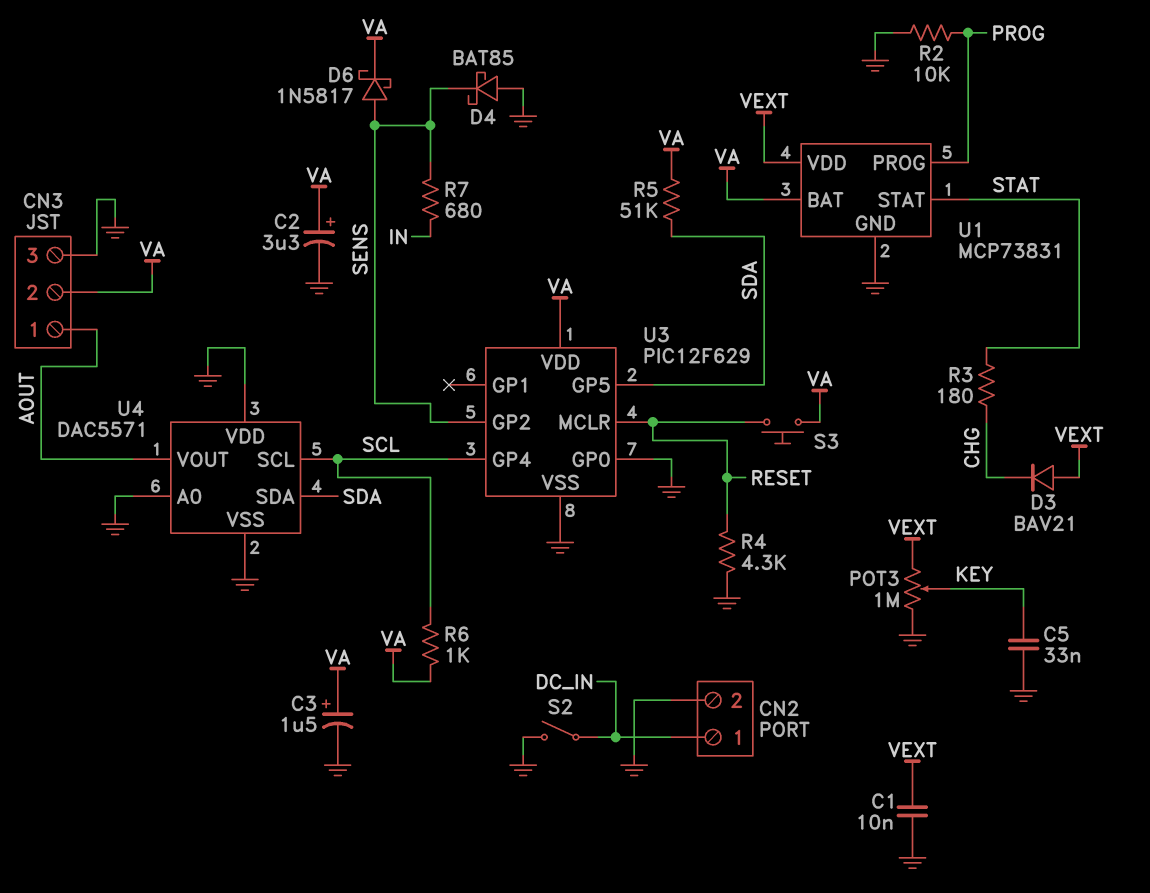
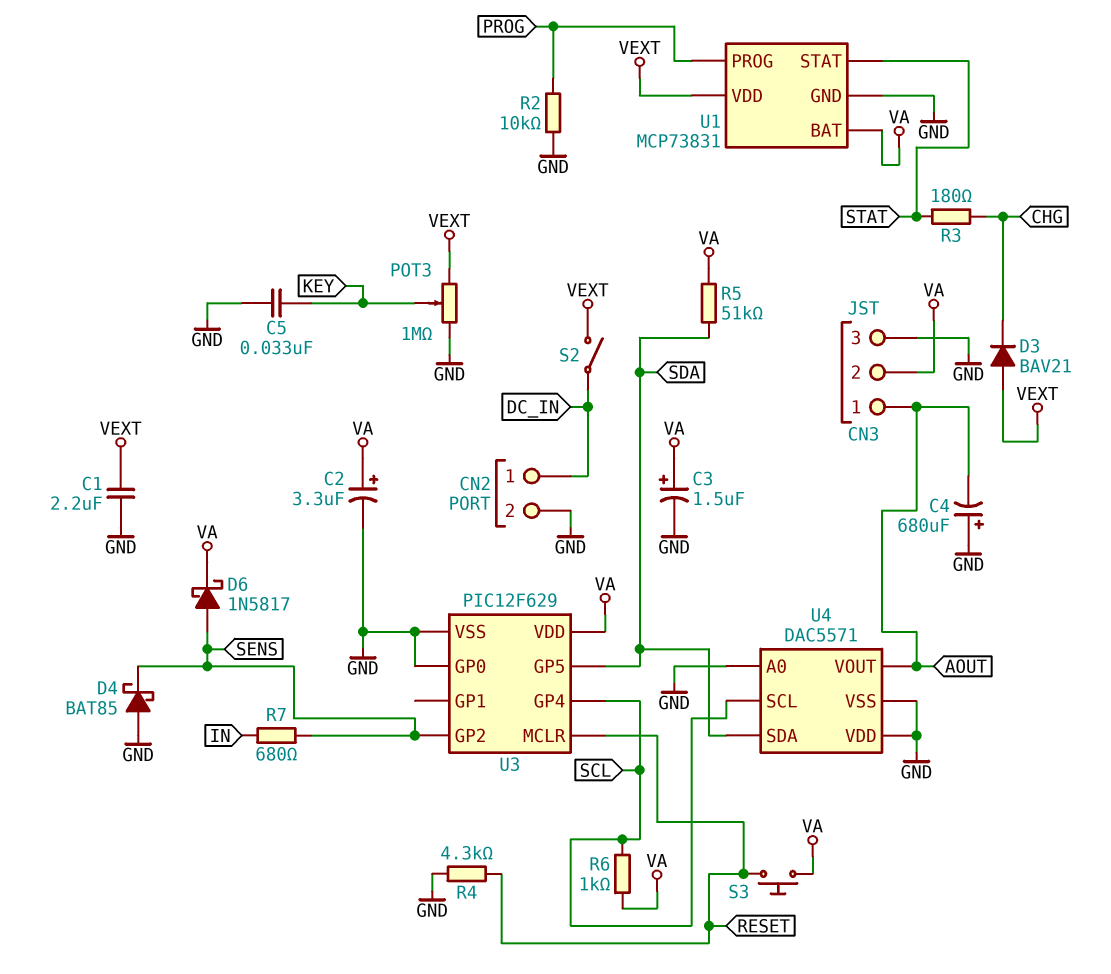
C1: 10nF (GND, VEXT) -> 2.2uF (GND, VEXT)
C4: none -> 680uF (plus GND, minus AOUT)
S2: switch (DC_IN, GND) -> switch (DC_IN, VEXT)

